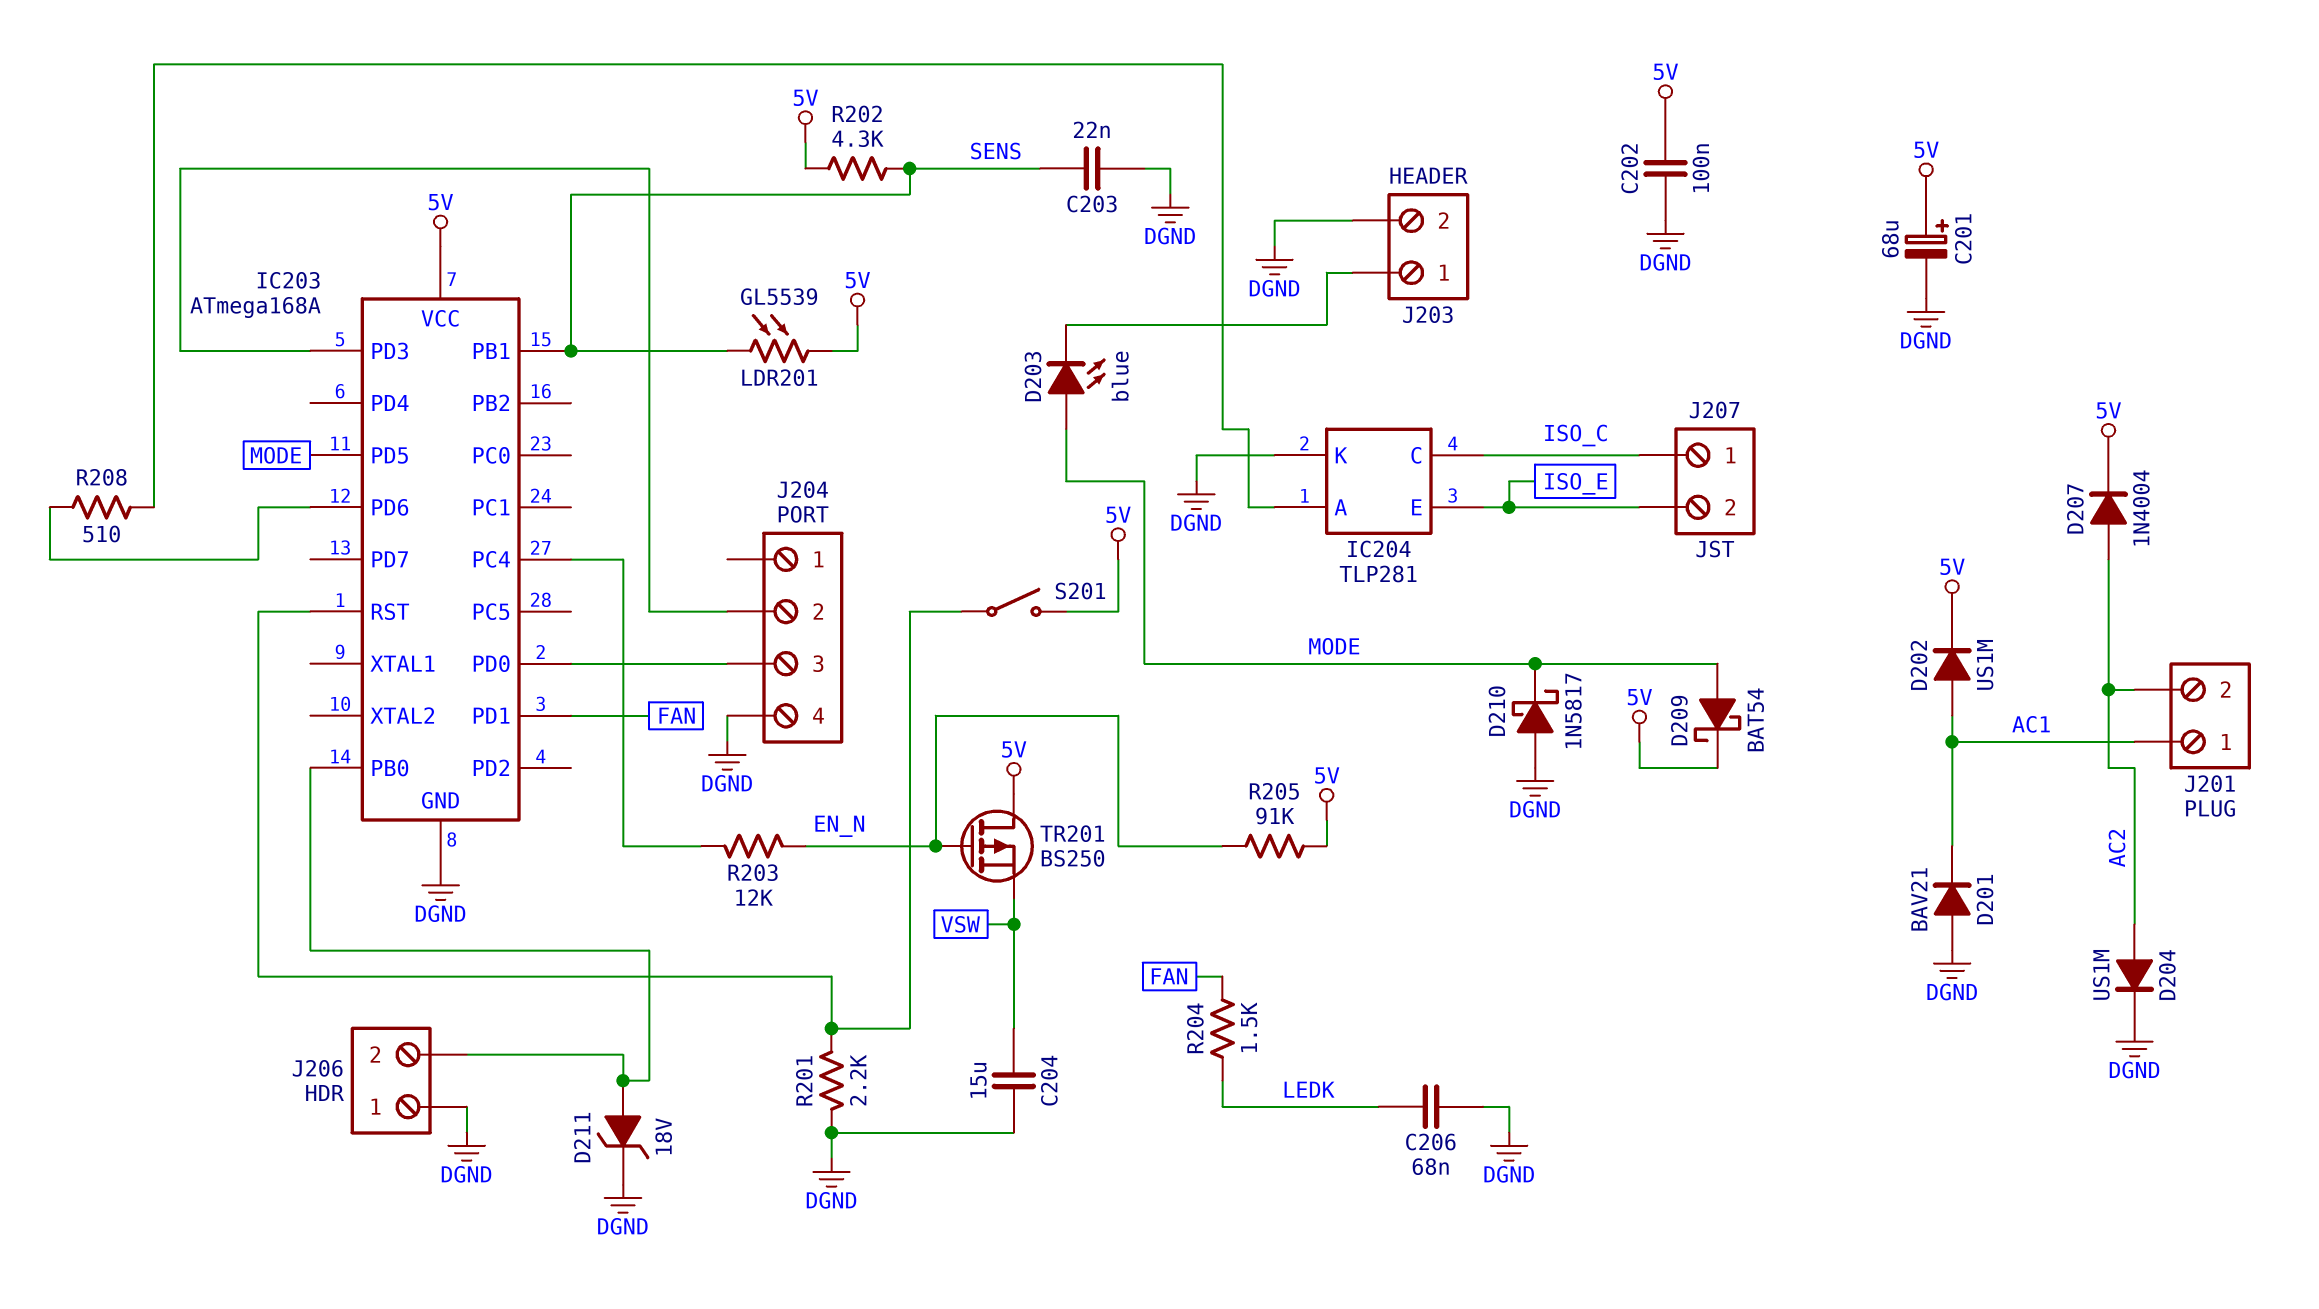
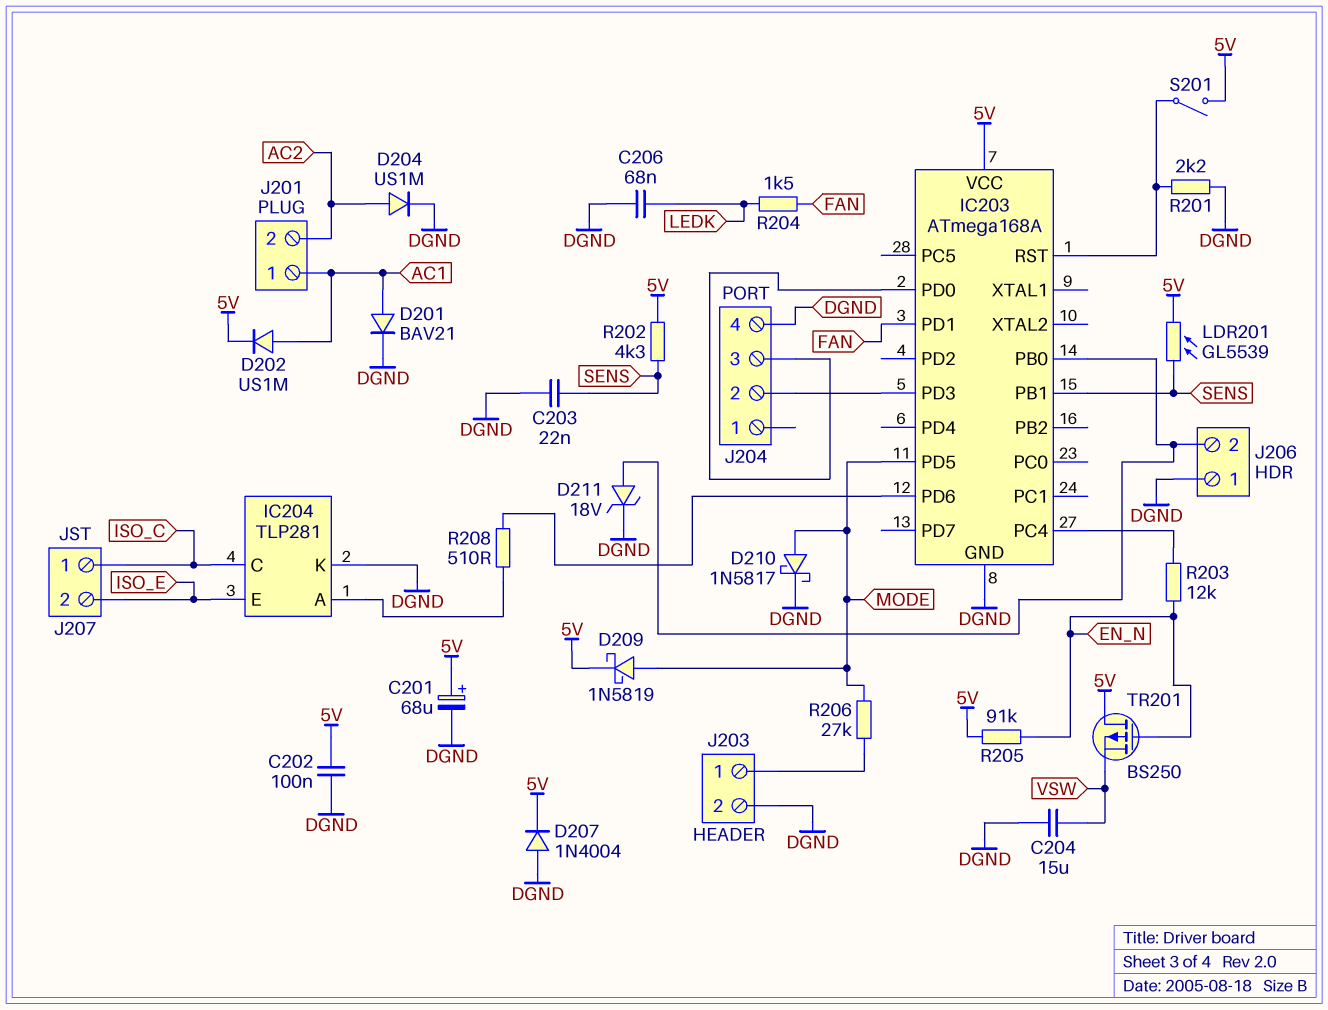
D201: diode BAV21 (A DGND, K AC1) -> diode BAV21 (A AC1, K DGND)
D203: LED blue (A MODE, K J203/1) -> none
D207: diode 1N4004 (A AC2, K 5V) -> diode 1N4004 (A DGND, K 5V)
D209: schottky BAT54 (A MODE, K 5V) -> schottky 1N5819 (A MODE, K 5V)
D210: schottky 1N5817 (A DGND, K MODE) -> schottky 1N5817 (A MODE, K DGND)
R206: none -> 27k (J203/1, MODE)

